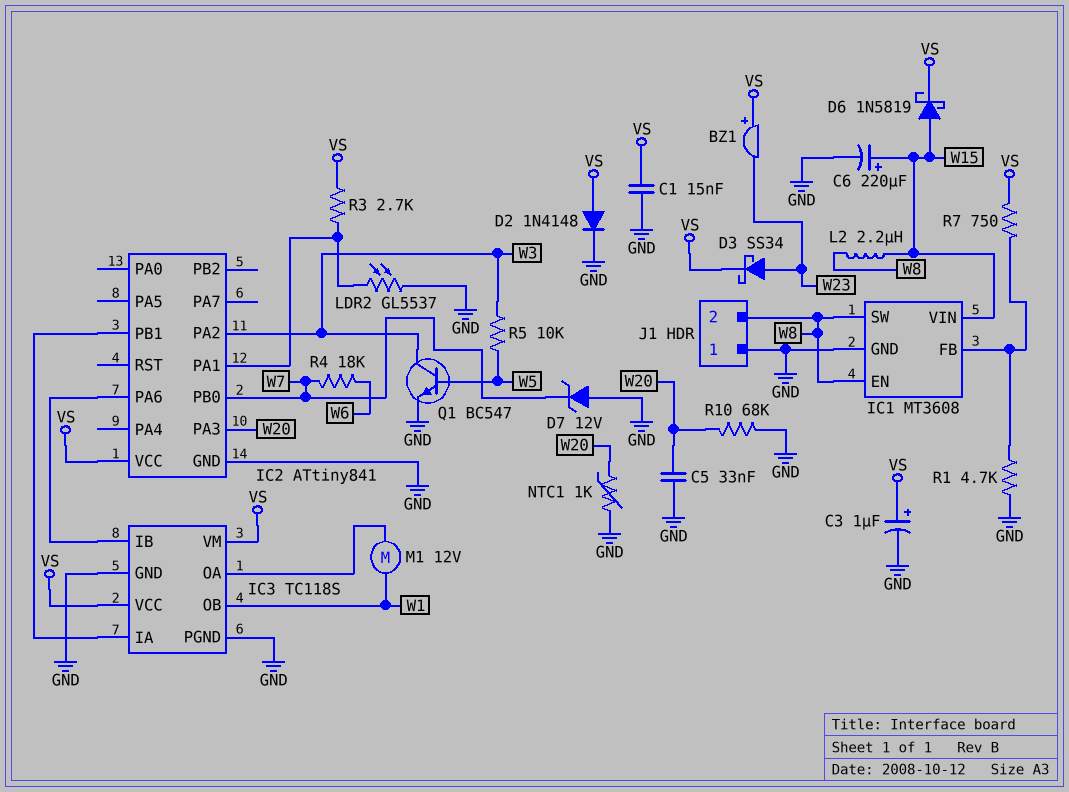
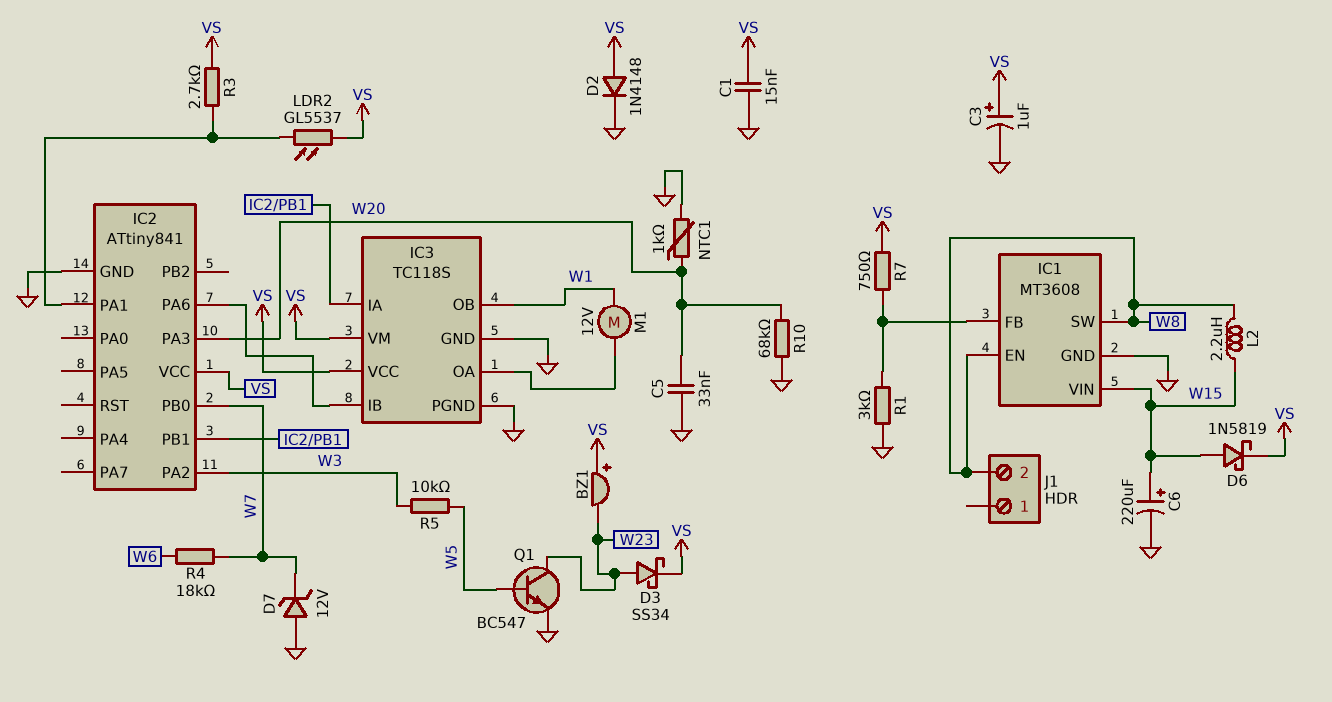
J1 pin 1: GND -> none
LDR2: GL5537 (GND, IC2/PA1) -> GL5537 (IC2/PA1, VS)
Q1: NPN BC547 (B W5, C W3, E GND) -> NPN BC547 (B W5, C W23, E GND)
R1: 4.7k (GND, IC1/FB) -> 3k (GND, IC1/FB)

